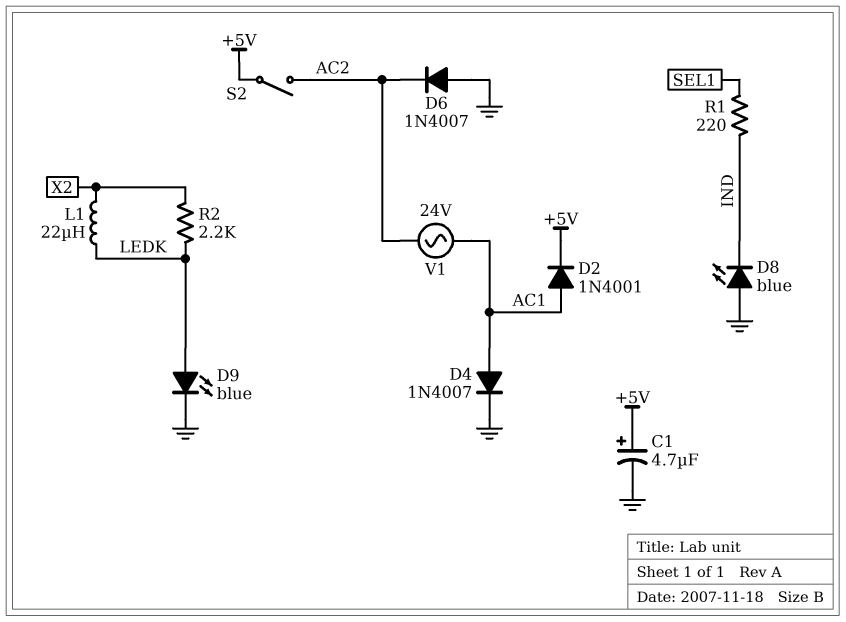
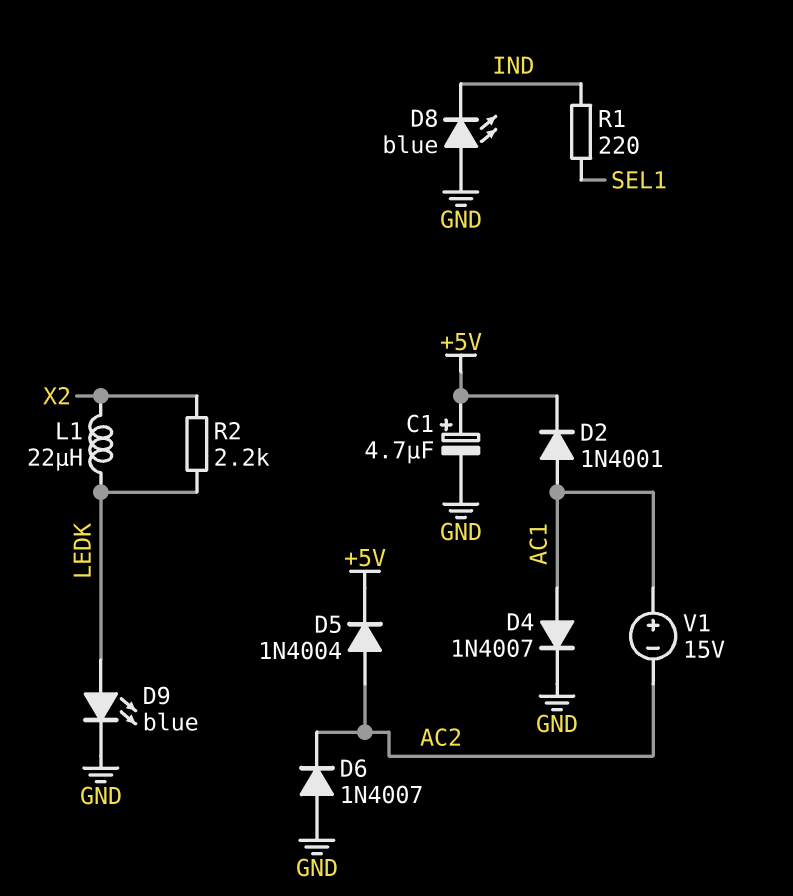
D5: none -> diode 1N4004 (A AC2, K +5V)
S2: switch (+5V, AC2) -> none
V1: AC 24V (AC1, AC2) -> 15V (plus AC1, minus AC2)

